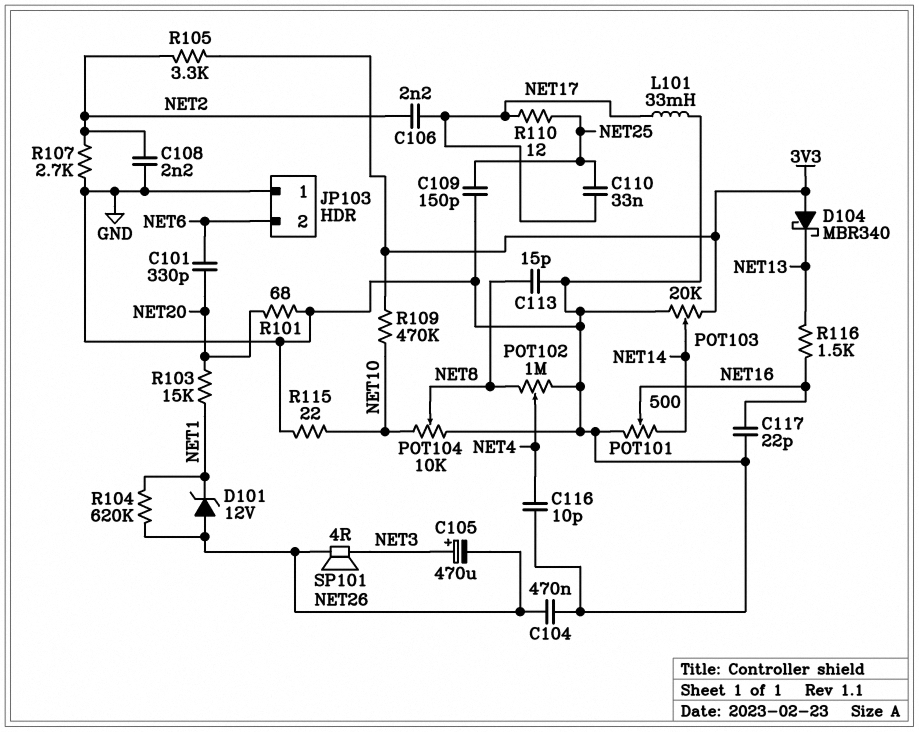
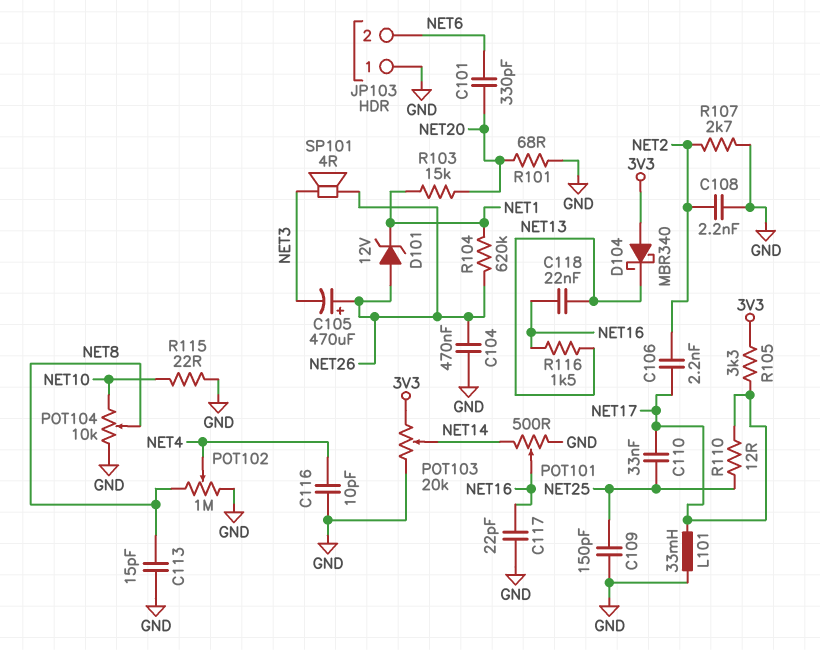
C105: 470uF (plus NET3, minus NET26) -> 470uF (plus NET26, minus NET3)
C118: none -> 22nF (NET13, NET16)
R105: 3.3k (3V3, NET2) -> 3.3k (3V3, NET17)
R109: 470k (3V3, NET10) -> none

